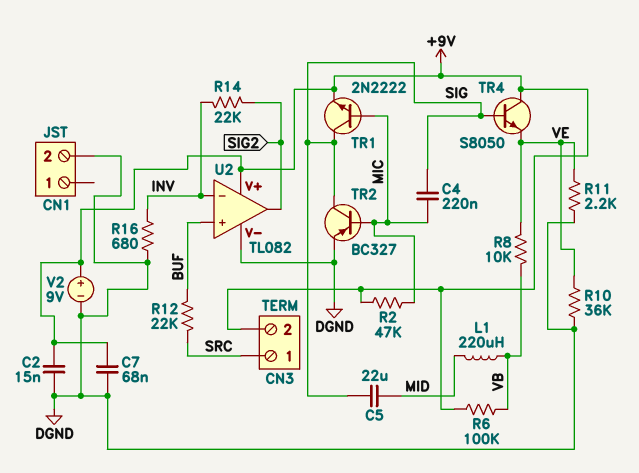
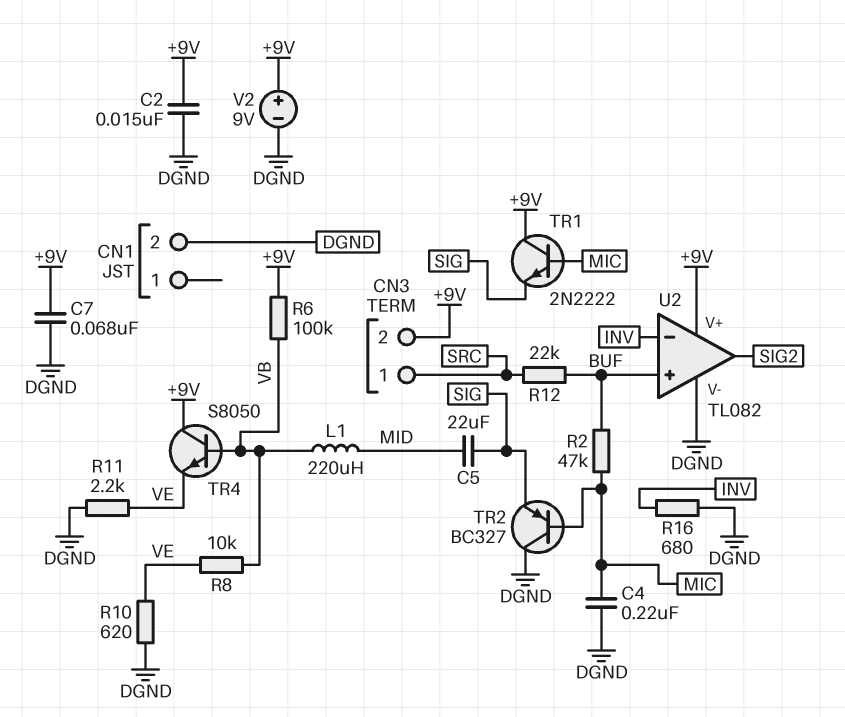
C4: 220nF (MIC, SIG) -> 220nF (DGND, MIC)
R2: 47k (+9V, MIC) -> 47k (BUF, MIC)
R10: 36k (DGND, VE) -> 620 (DGND, VE)
R14: 22k (INV, SIG2) -> none
TR1: NPN 2N2222 (B MIC, C SIG, E +9V) -> NPN 2N2222 (B MIC, C +9V, E SIG)
TR2: PNP BC327 (B MIC, C SIG, E DGND) -> PNP BC327 (B MIC, C DGND, E SIG)
TR4: NPN S8050 (B SIG, C +9V, E VE) -> NPN S8050 (B VB, C +9V, E VE)

